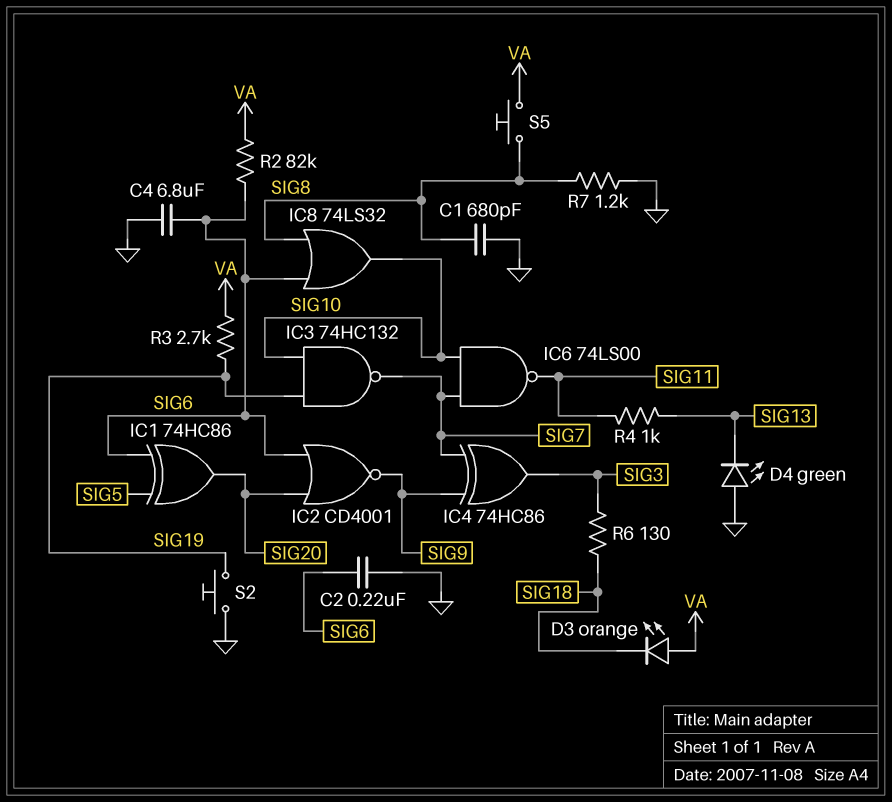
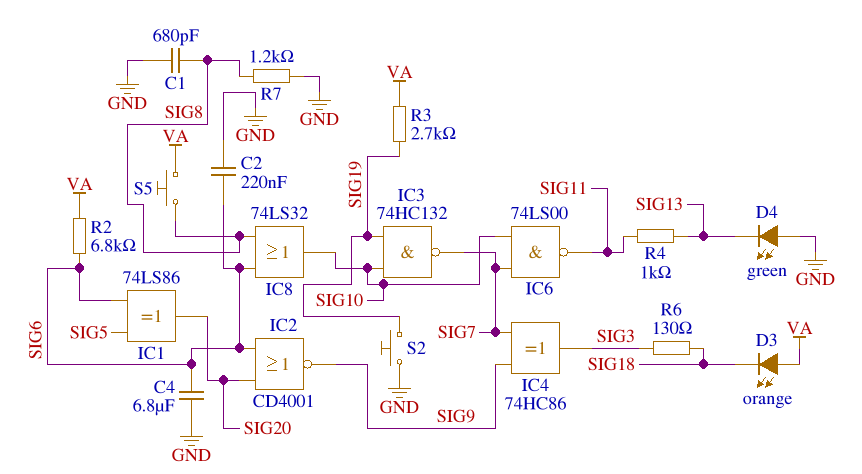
IC1: XOR 74HC86 (in SIG5, in SIG6, out SIG20) -> XOR 74LS86 (in SIG5, in SIG6, out SIG20)
R2: 82k (SIG6, VA) -> 6.8k (SIG6, VA)

